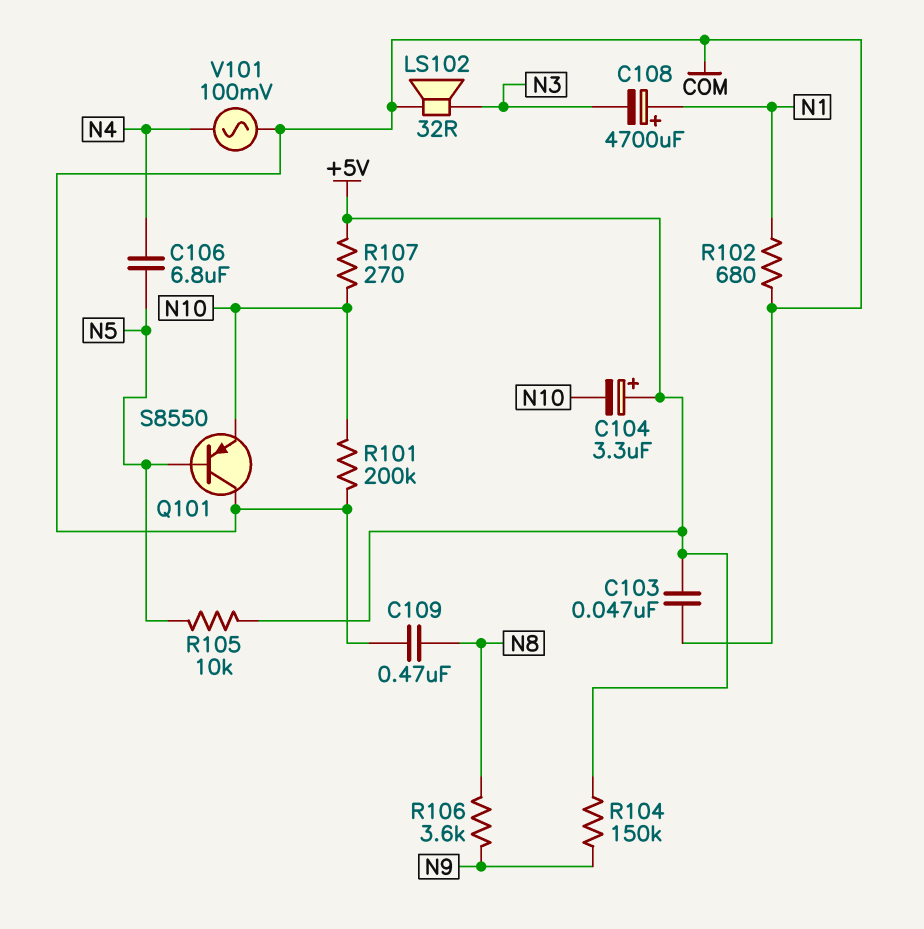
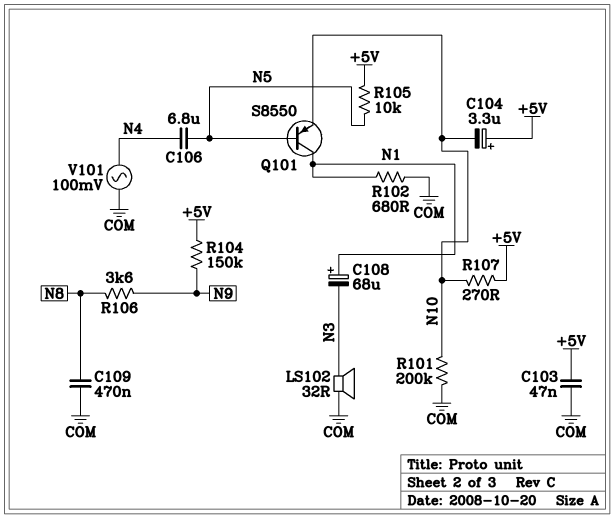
C108: 4700uF (plus N1, minus N3) -> 68uF (plus N1, minus N3)
Q101: PNP S8550 (B N5, C COM, E N10) -> PNP S8550 (B N5, C N1, E N10)

